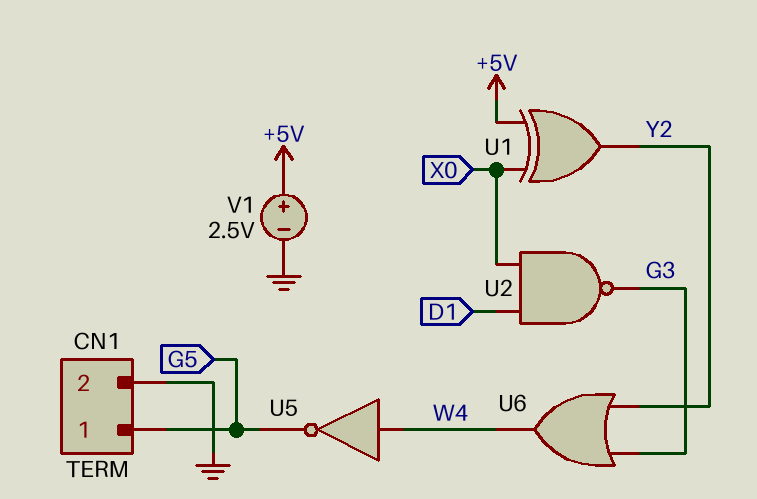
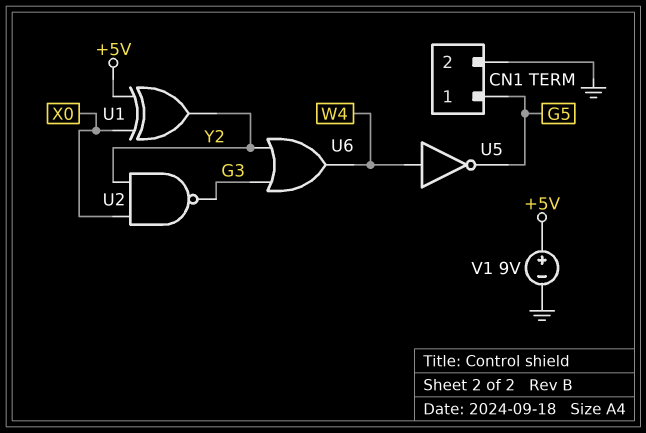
U2: NAND (in D1, in X0, out G3) -> NAND (in X0, in Y2, out G3)
V1: 2.5V (plus +5V, minus GND) -> 9V (plus +5V, minus GND)

